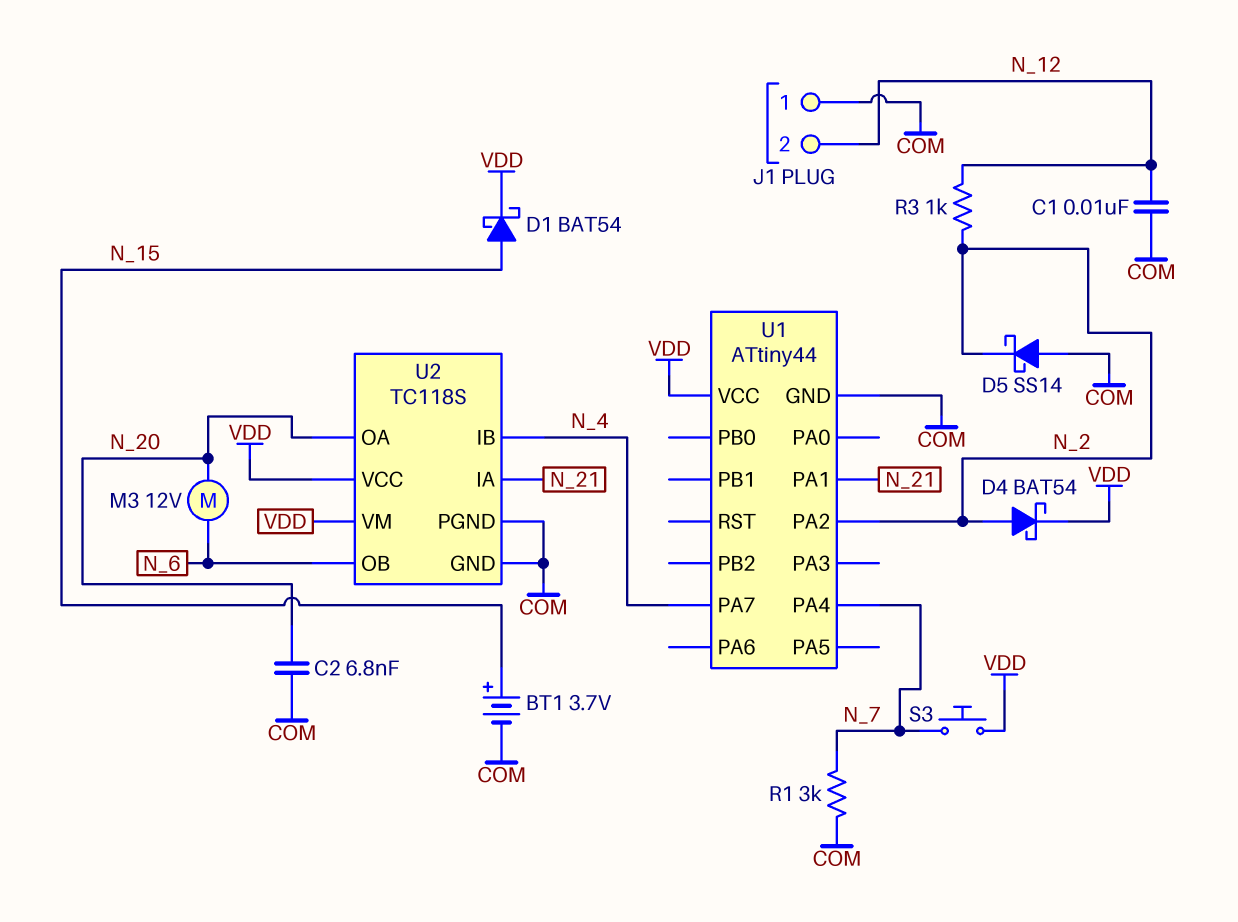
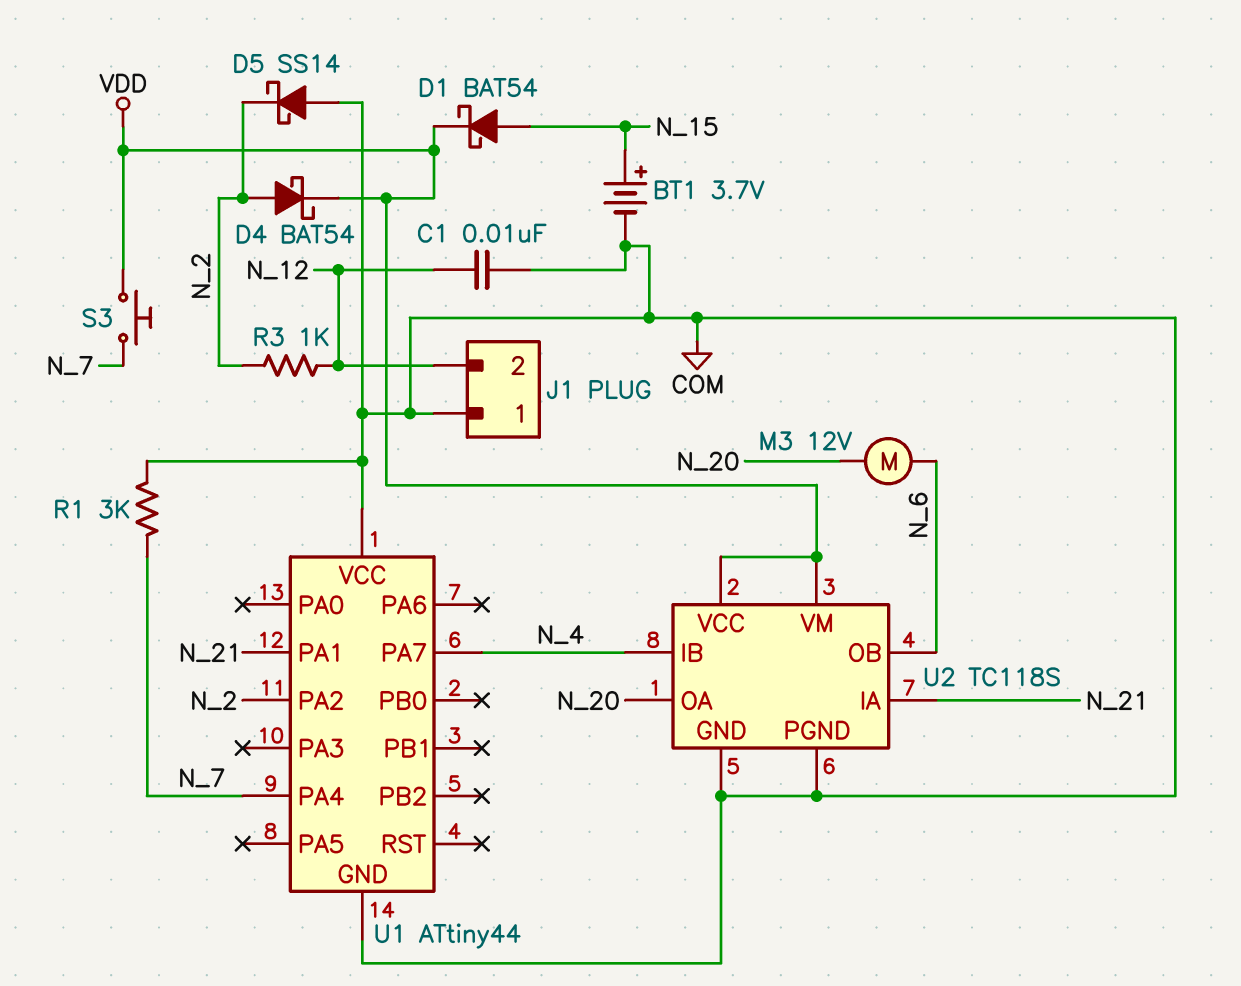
C2: 6.8nF (COM, N_20) -> none
U1 pin VCC: VDD -> COM

